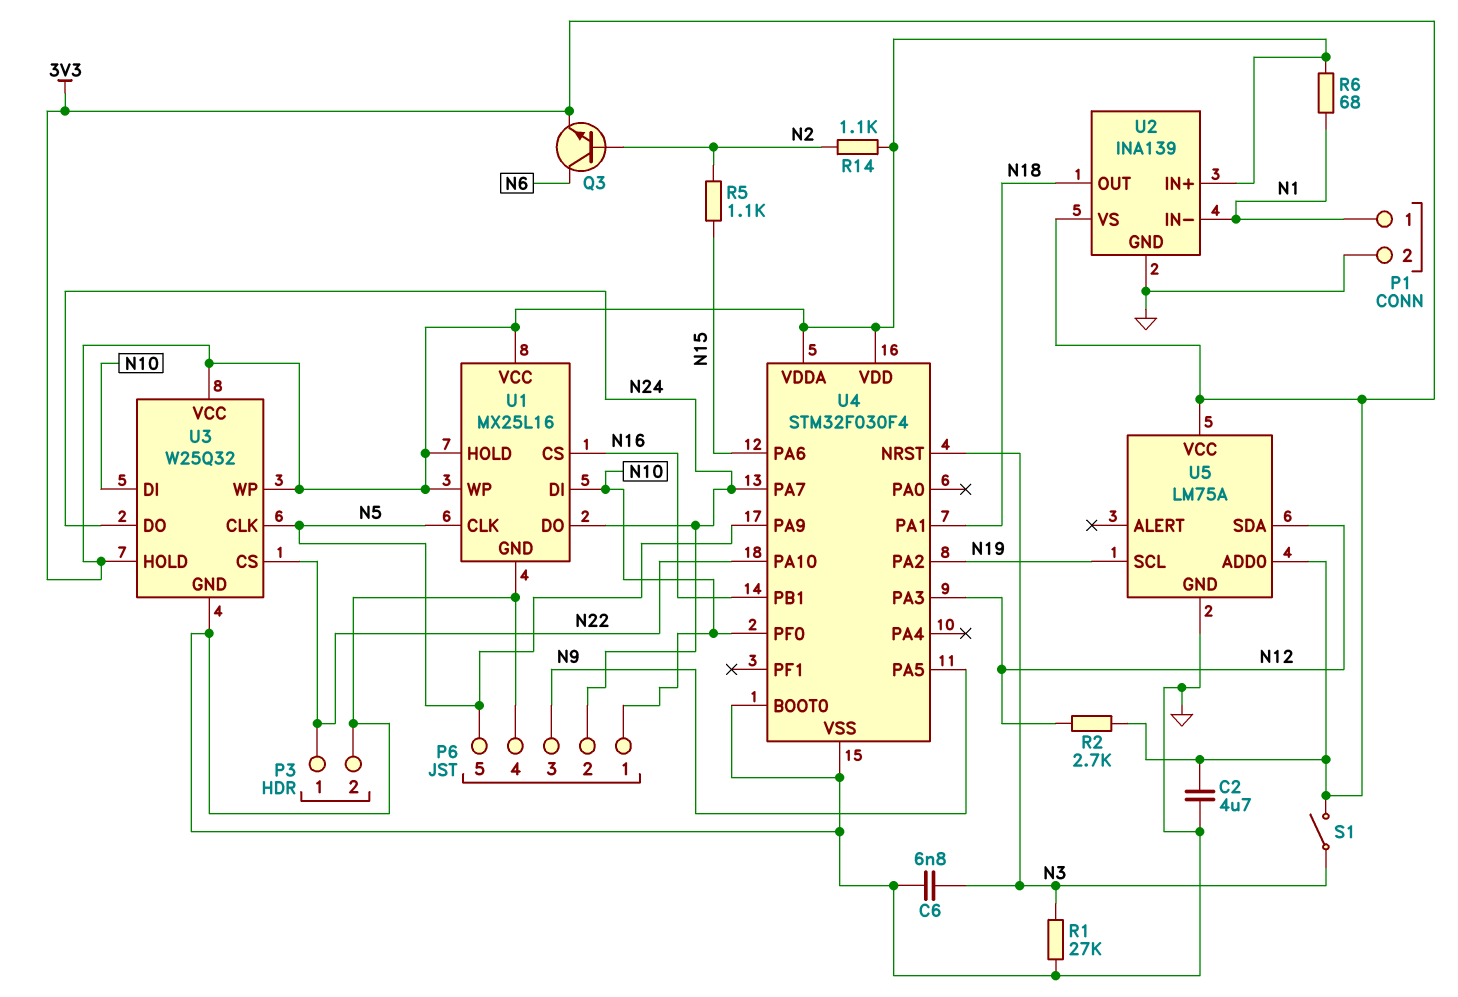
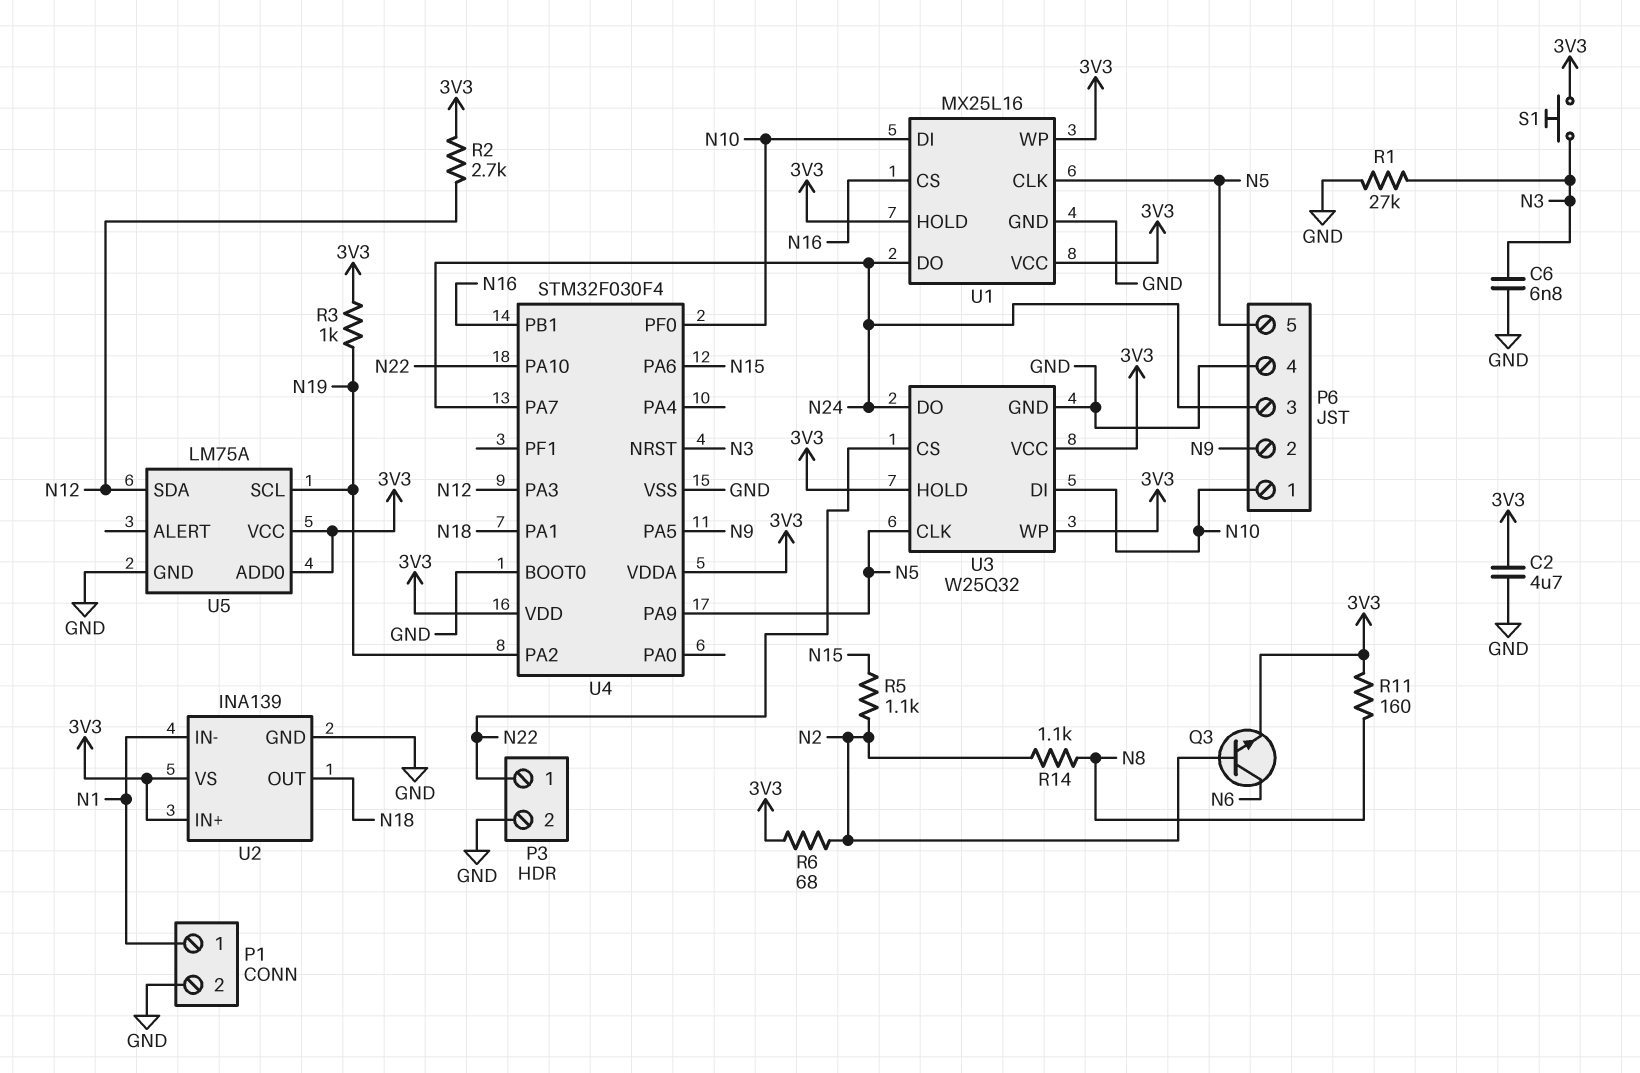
P6 pin 2: N24 -> N9
P6 pin 3: N9 -> N24
R3: none -> 1k (3V3, N19)
R6: 68 (3V3, N1) -> 68 (3V3, N2)
R11: none -> 160 (3V3, N8)
R14: 1.1k (3V3, N2) -> 1.1k (N2, N8)
S1: switch (3V3, N3) -> button (3V3, N3)

